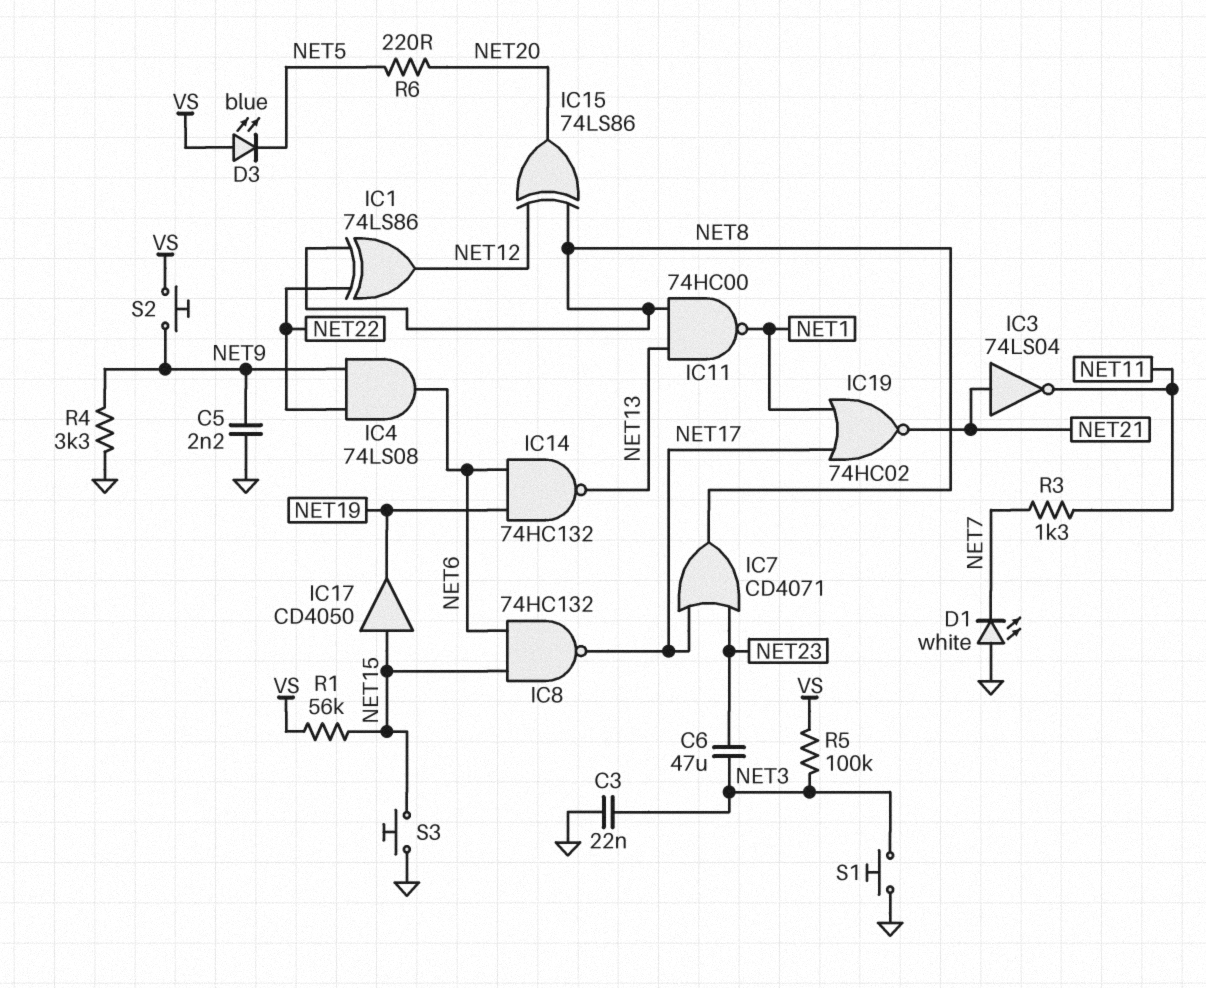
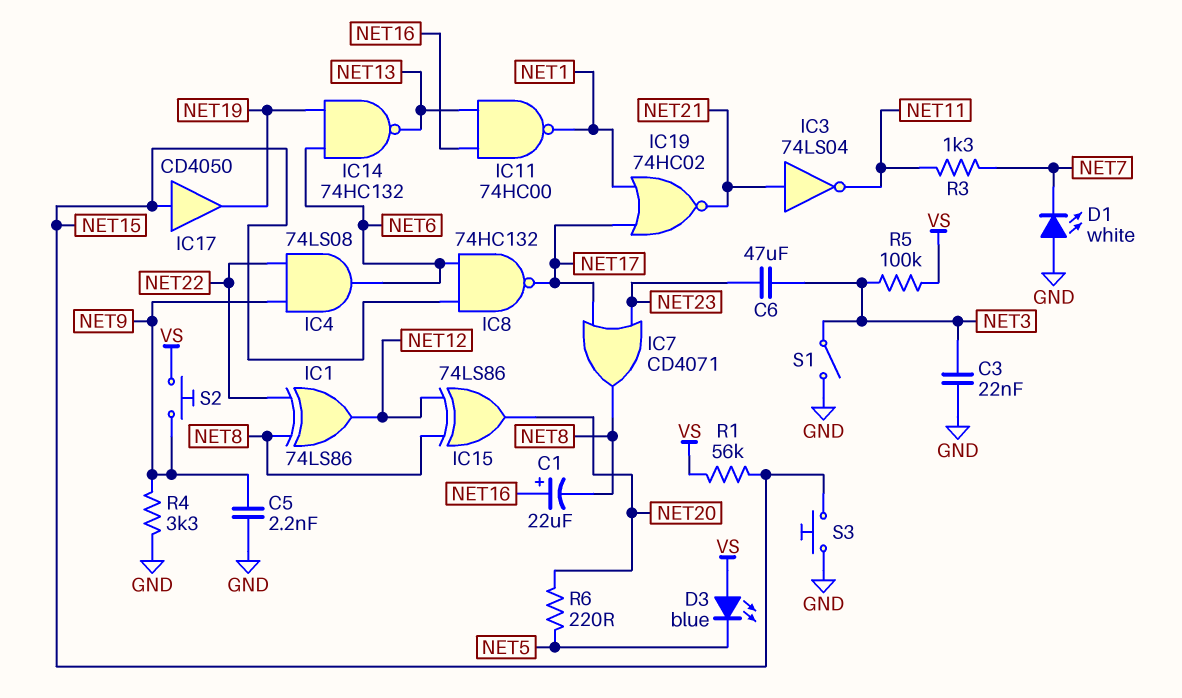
C1: none -> 22uF (plus NET16, minus NET8)
IC11: NAND 74HC00 (in NET8, in NET13, out NET1) -> NAND 74HC00 (in NET13, in NET16, out NET1)
S1: button (GND, NET3) -> switch (GND, NET3)

